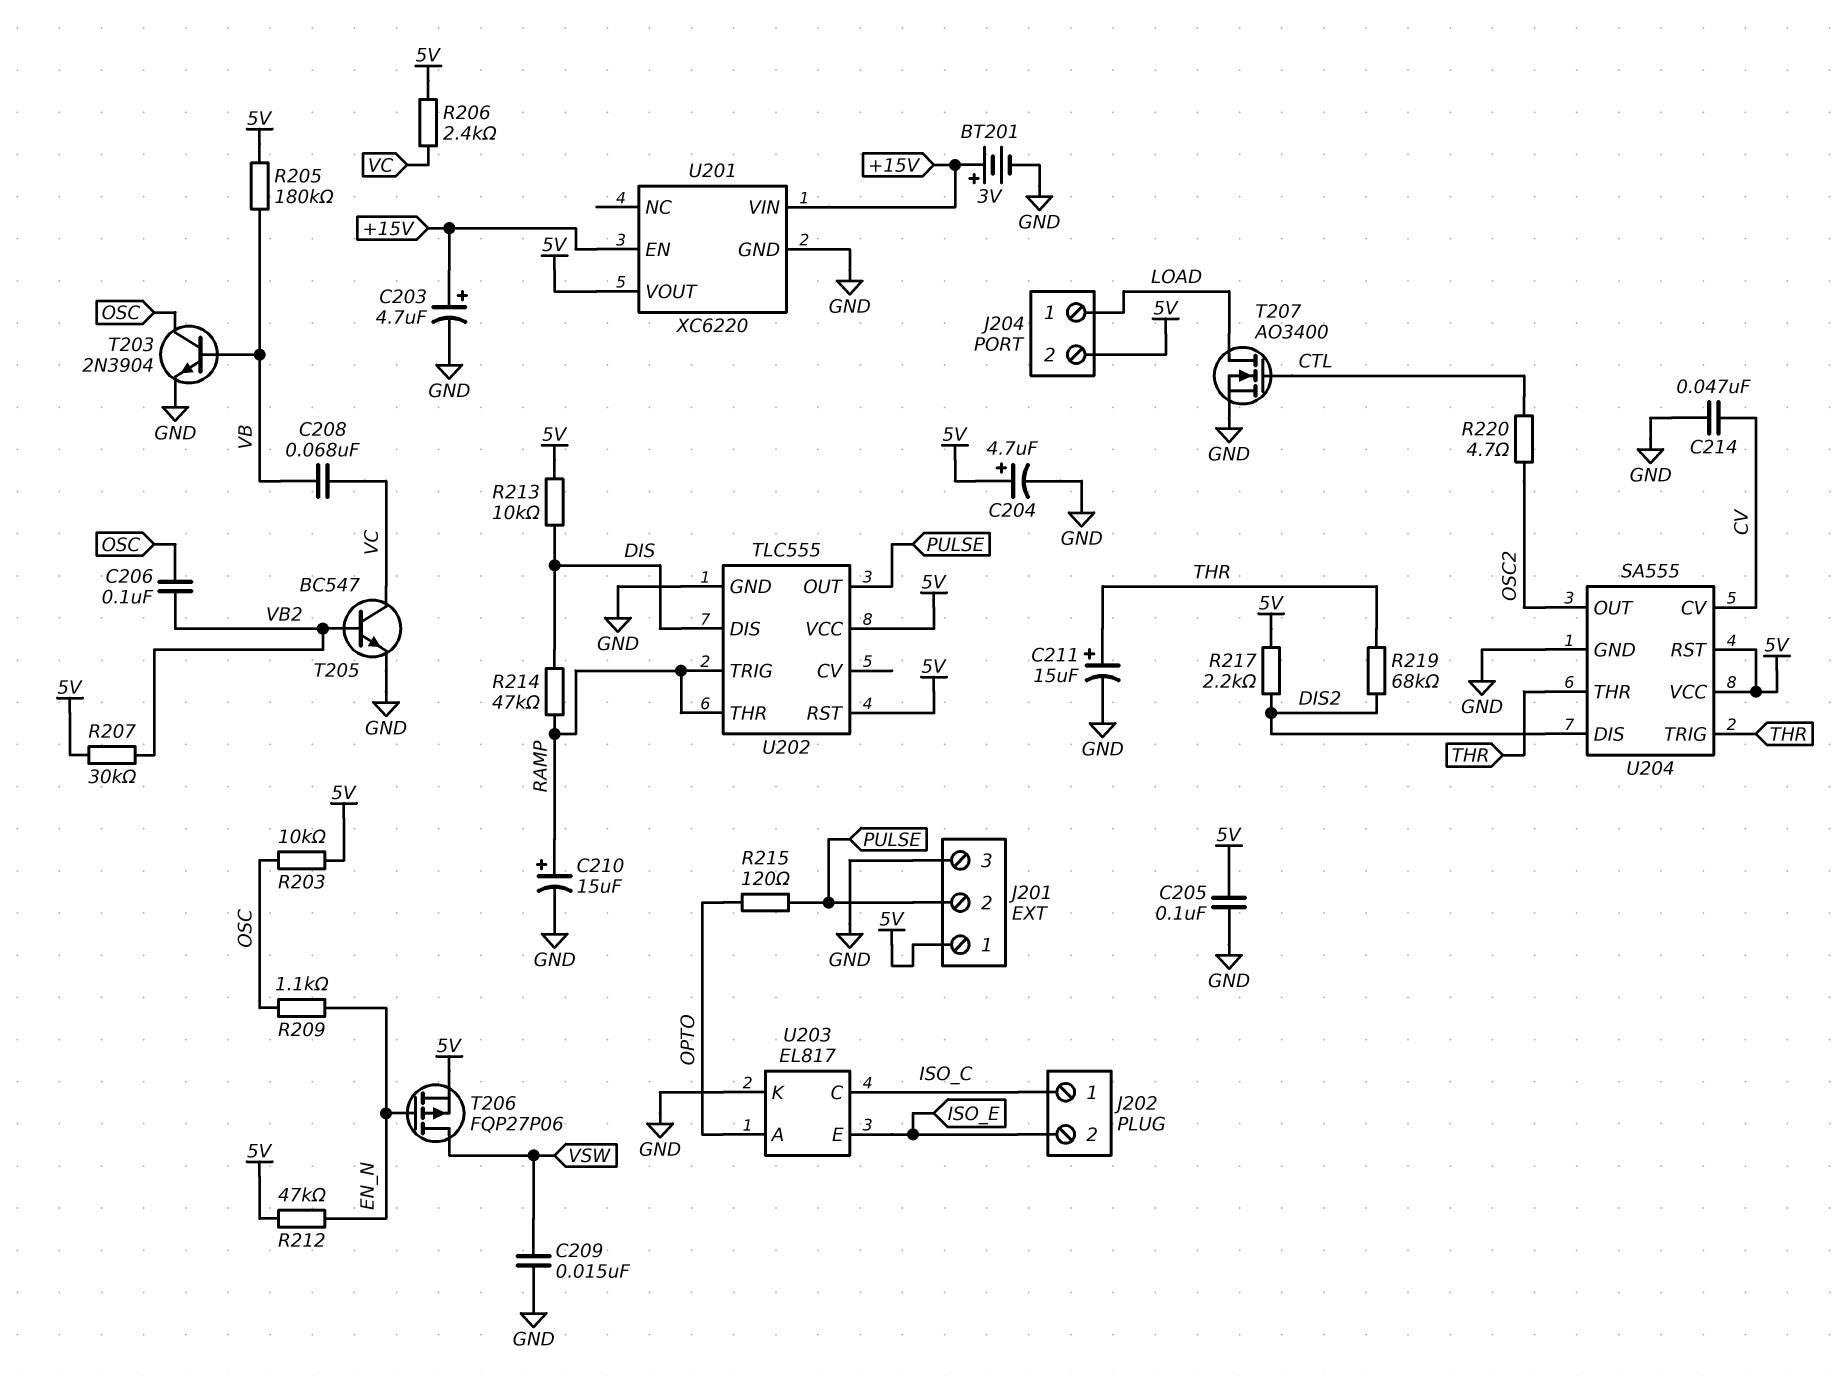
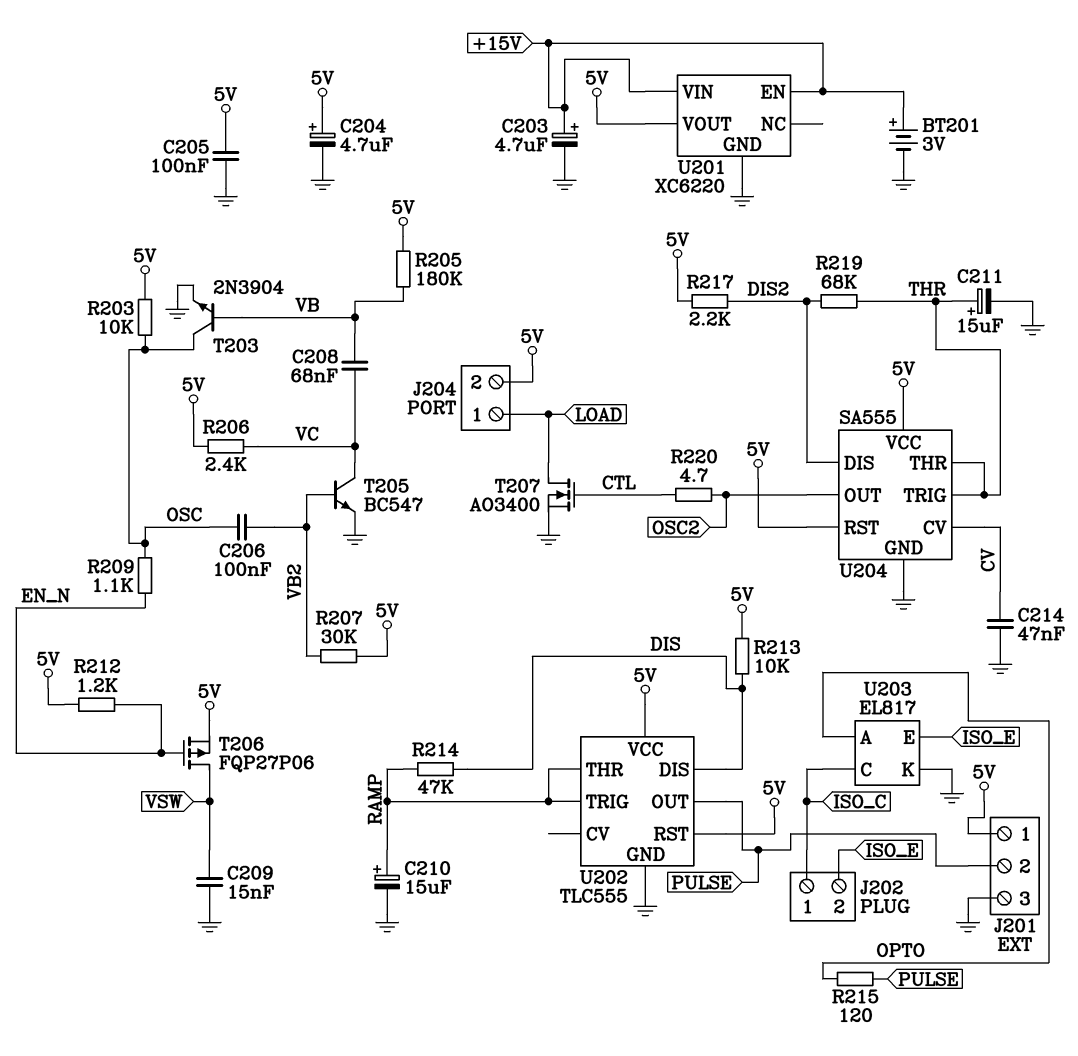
R212: 47k (5V, EN_N) -> 1.2k (5V, EN_N)

